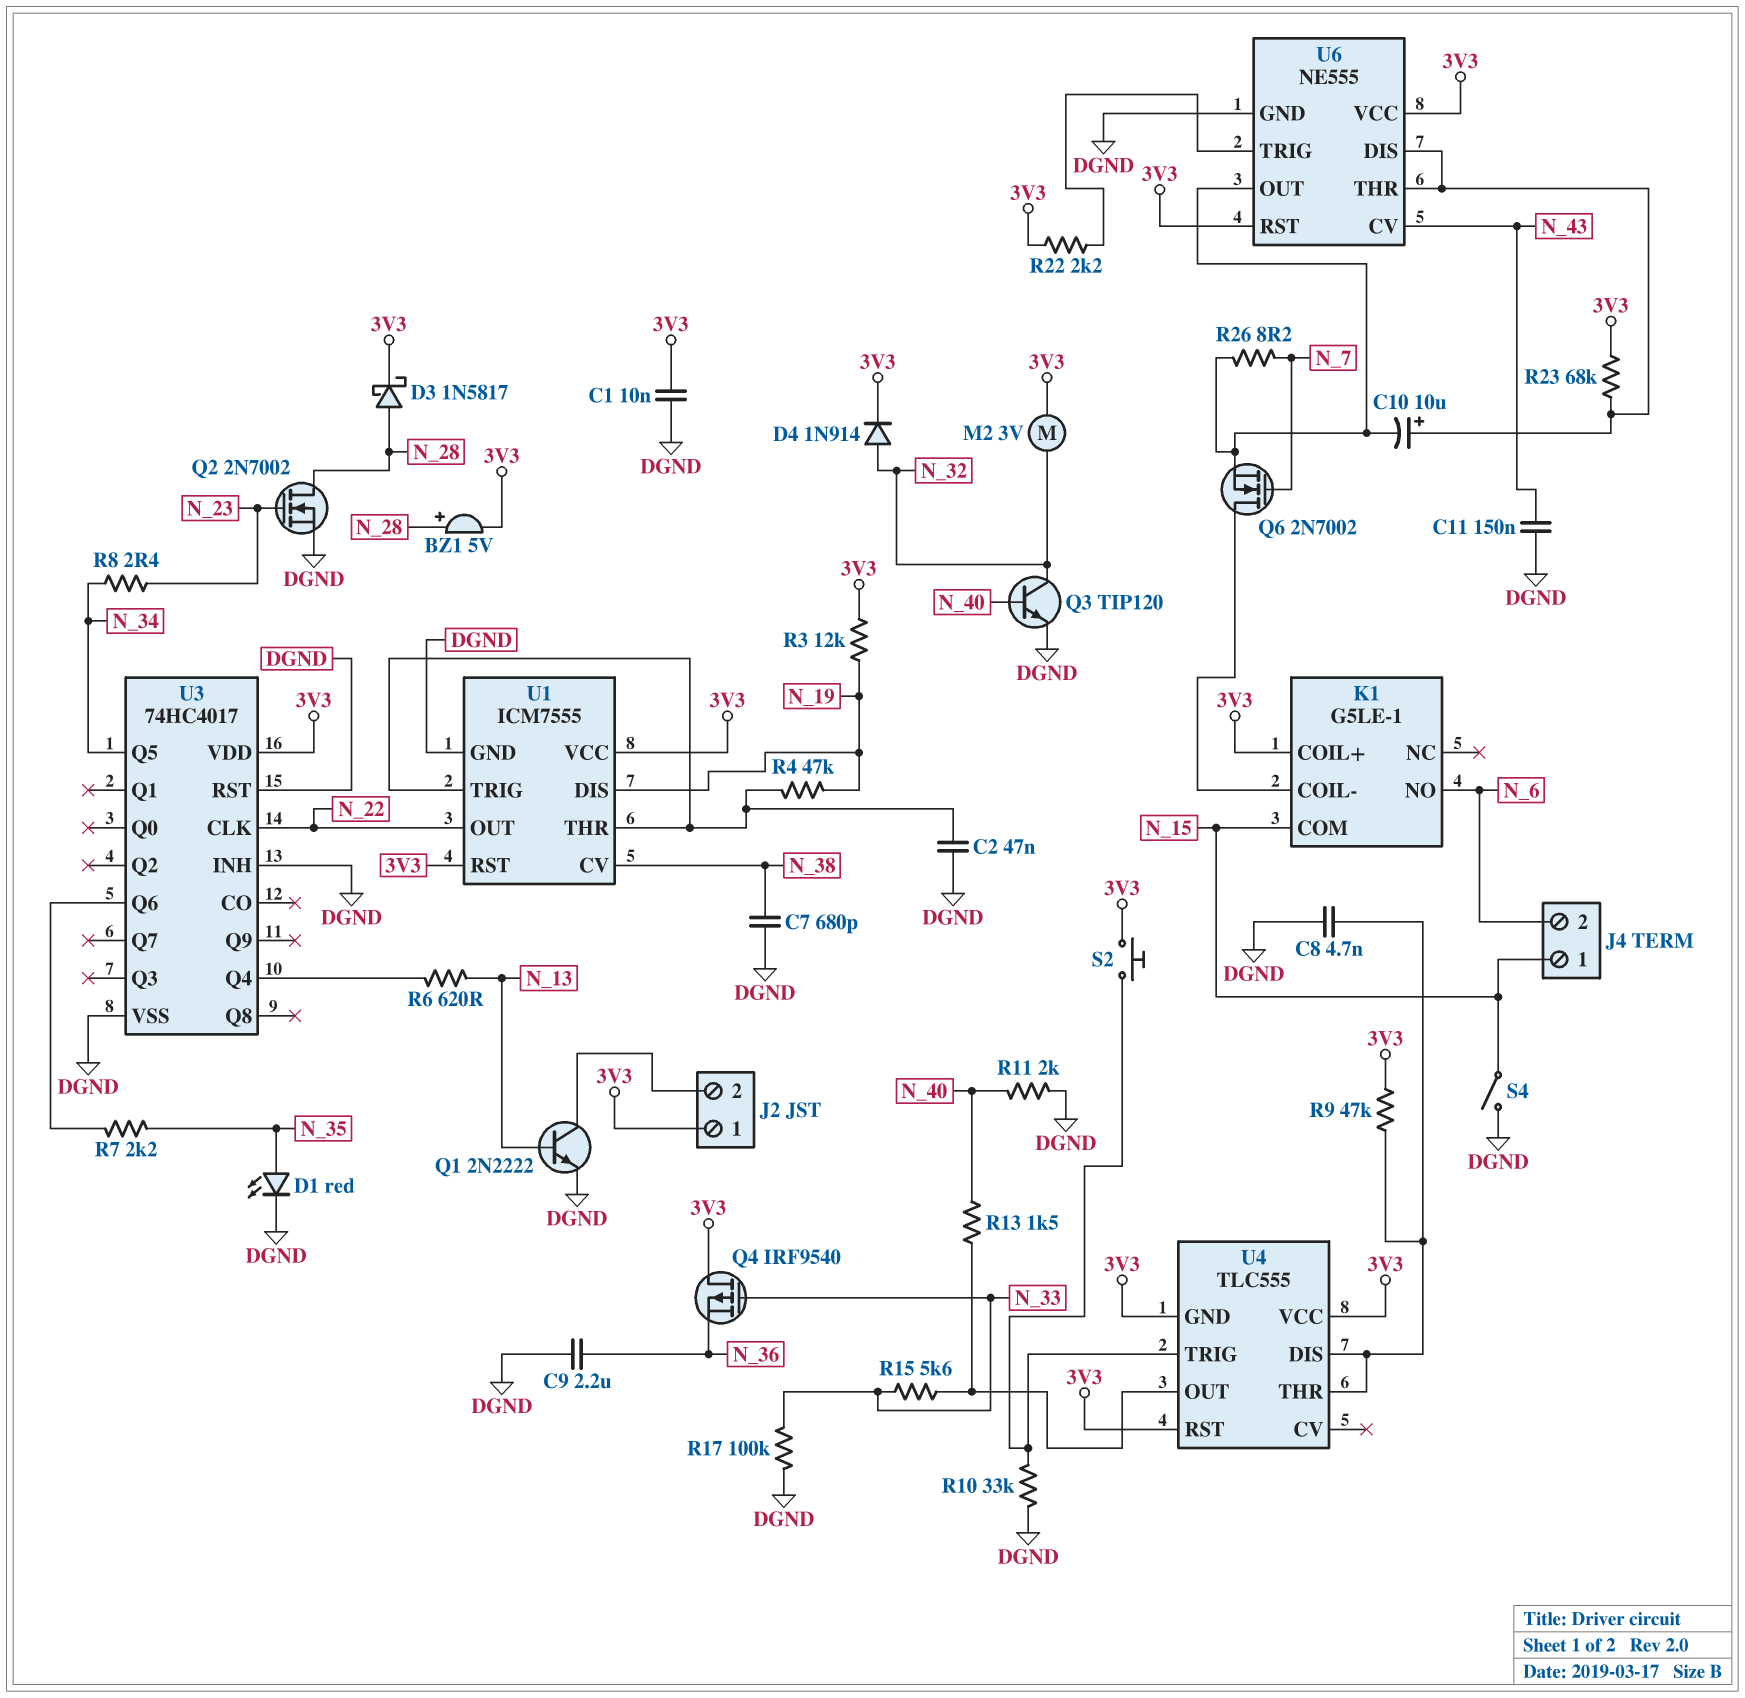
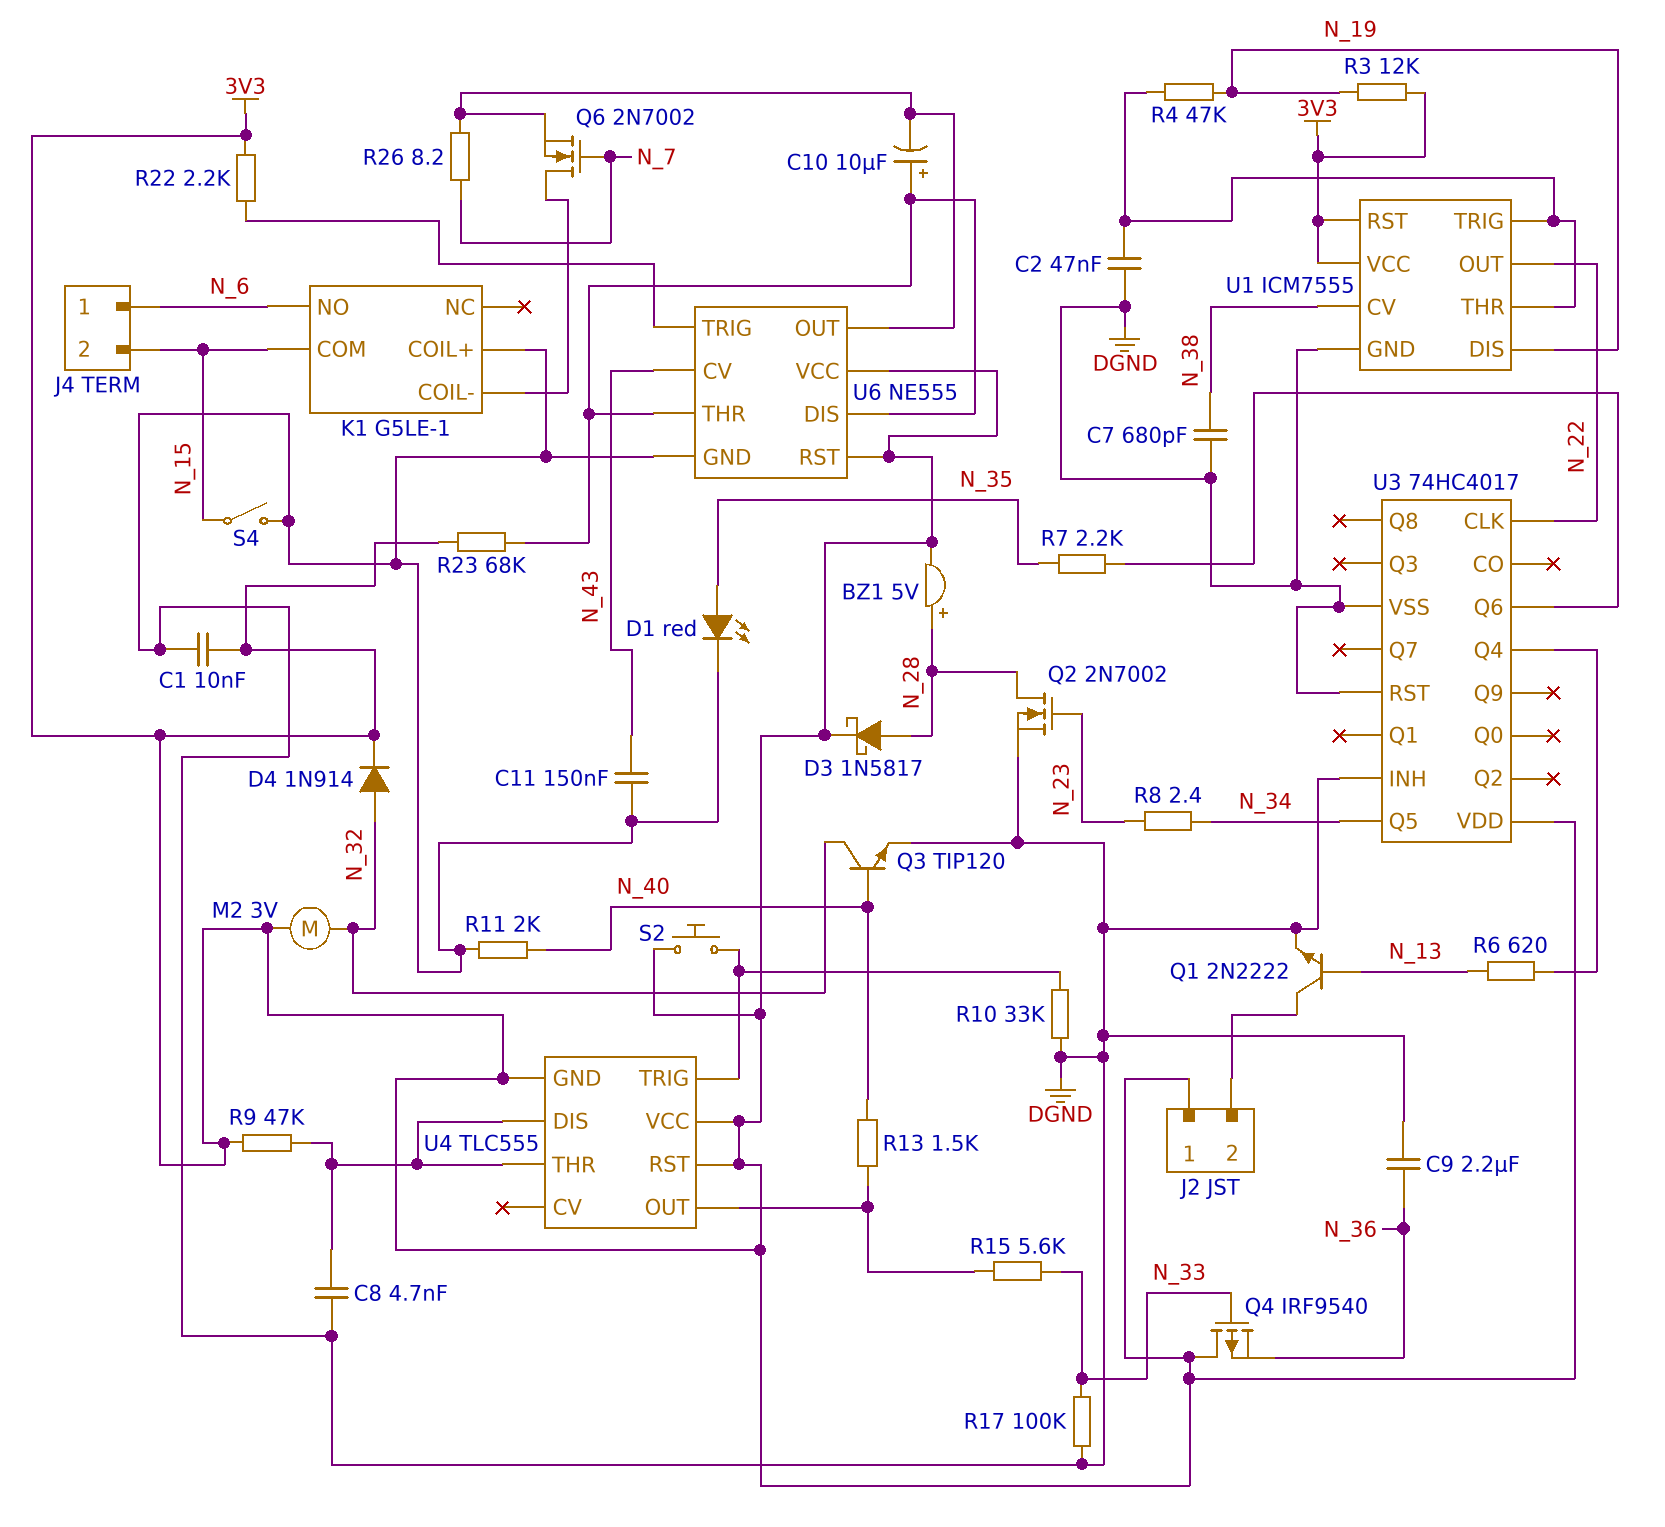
J4 pin 1: N_15 -> N_6
J4 pin 2: N_6 -> N_15
K1 pin COIL+: 3V3 -> DGND

